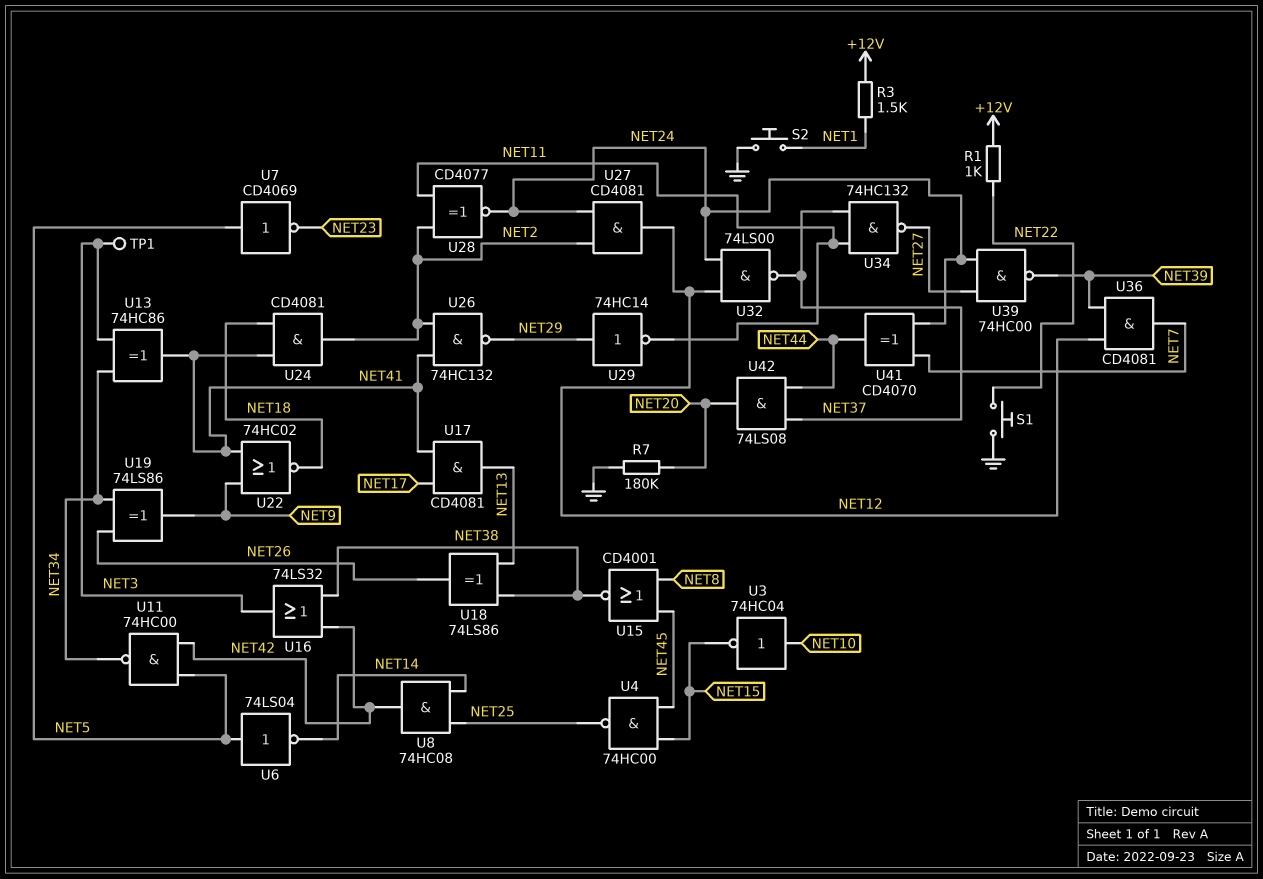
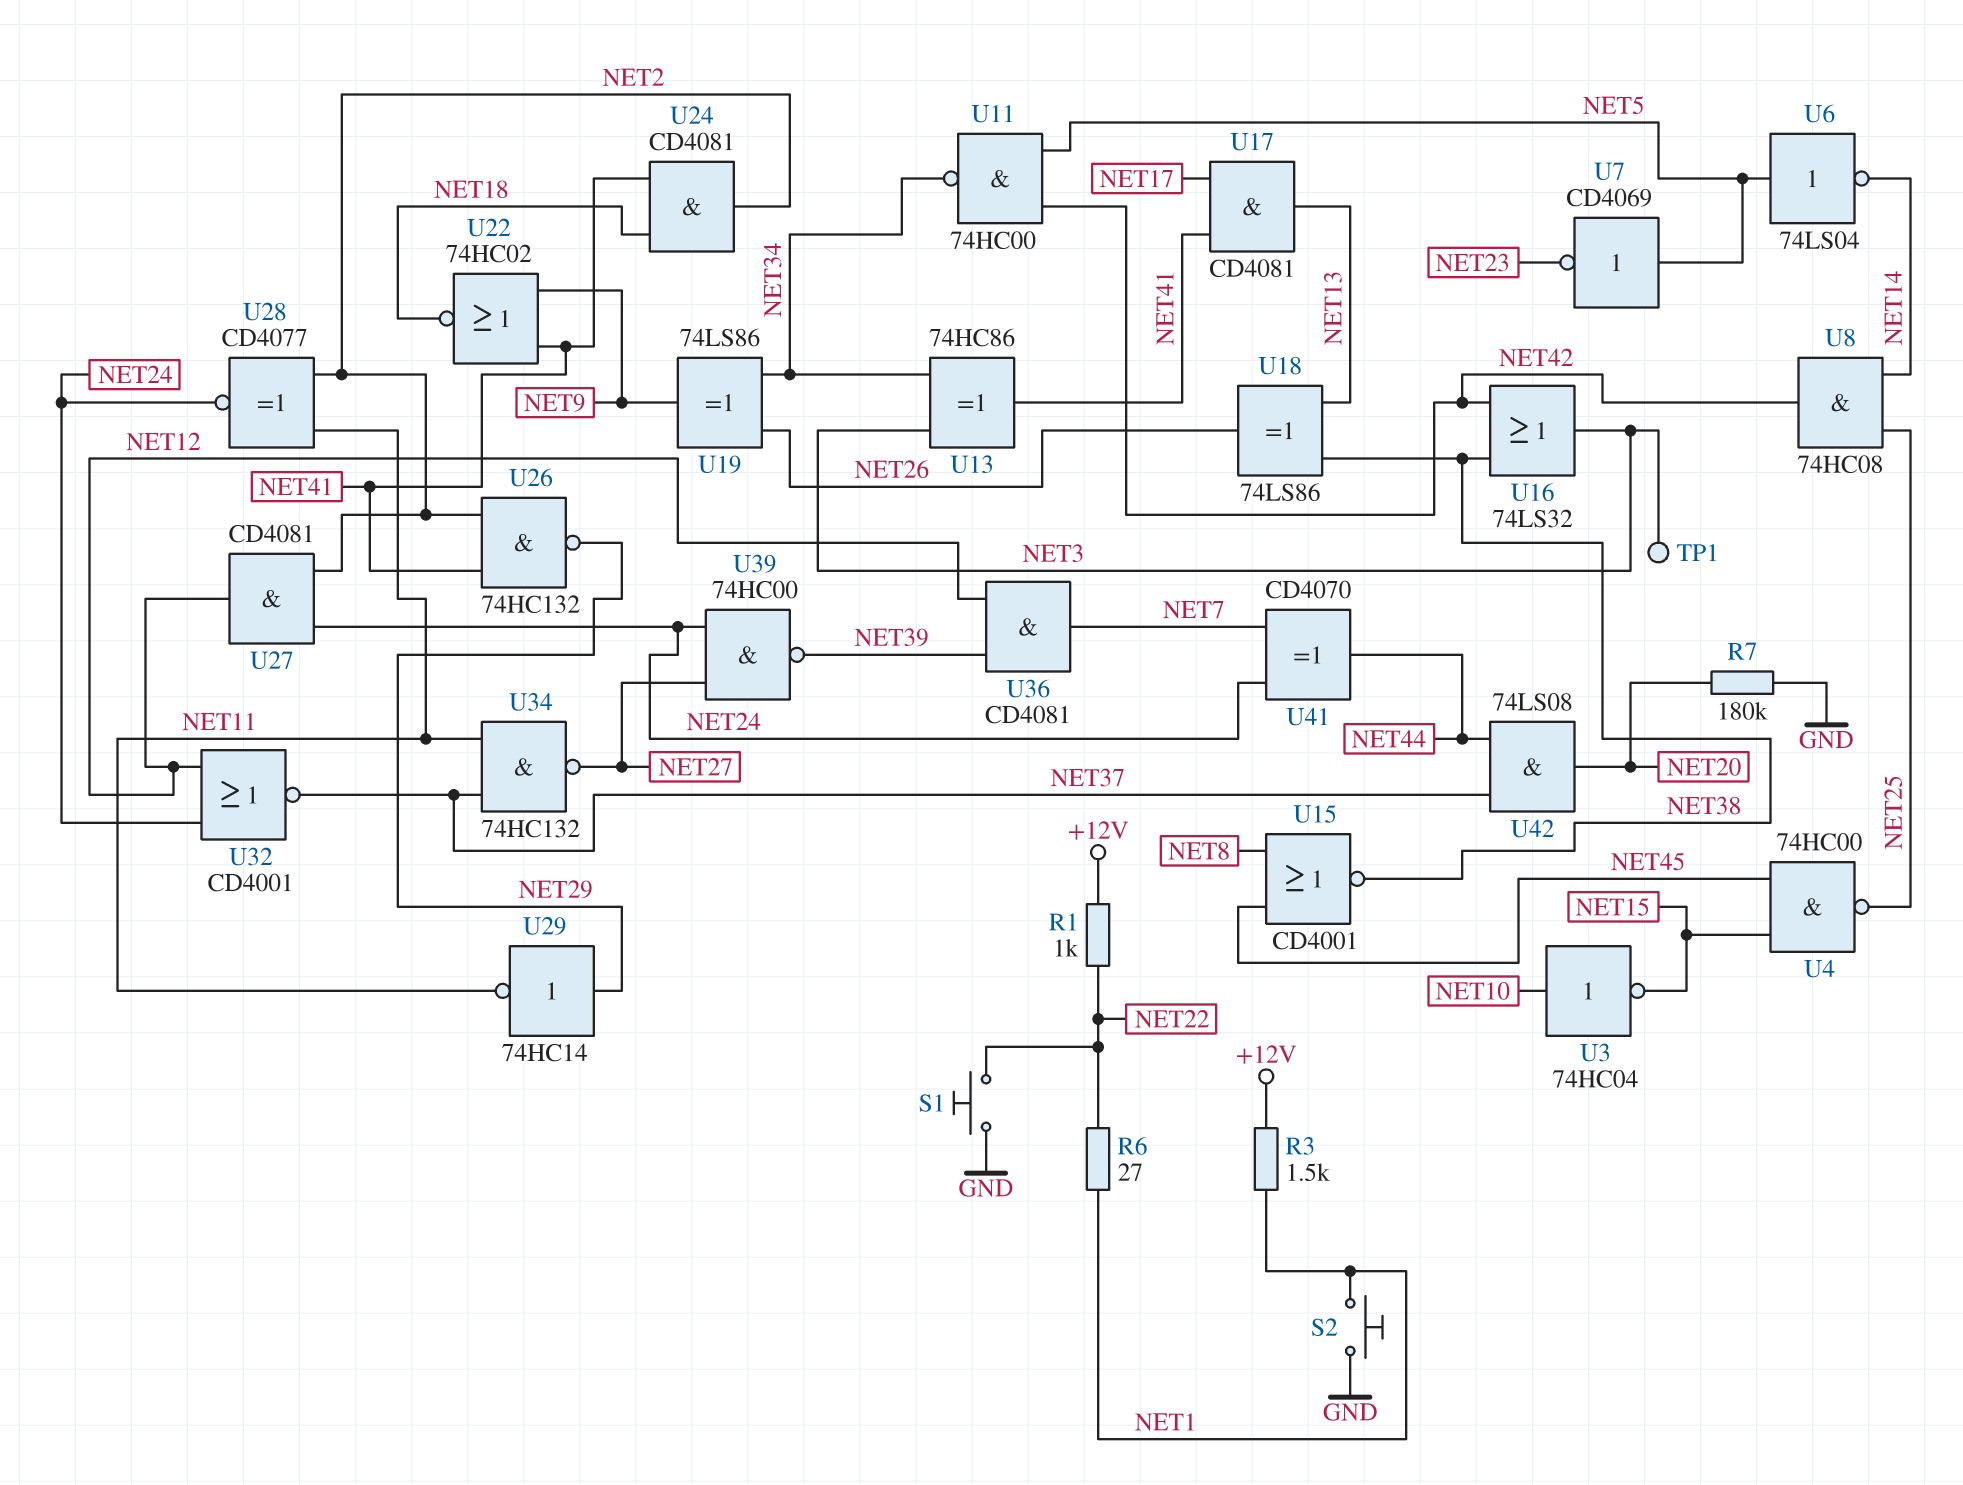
R6: none -> 27 (NET1, NET22)
U32: NAND 74LS00 (in NET12, in NET24, out NET37) -> NOR CD4001 (in NET12, in NET24, out NET37)

